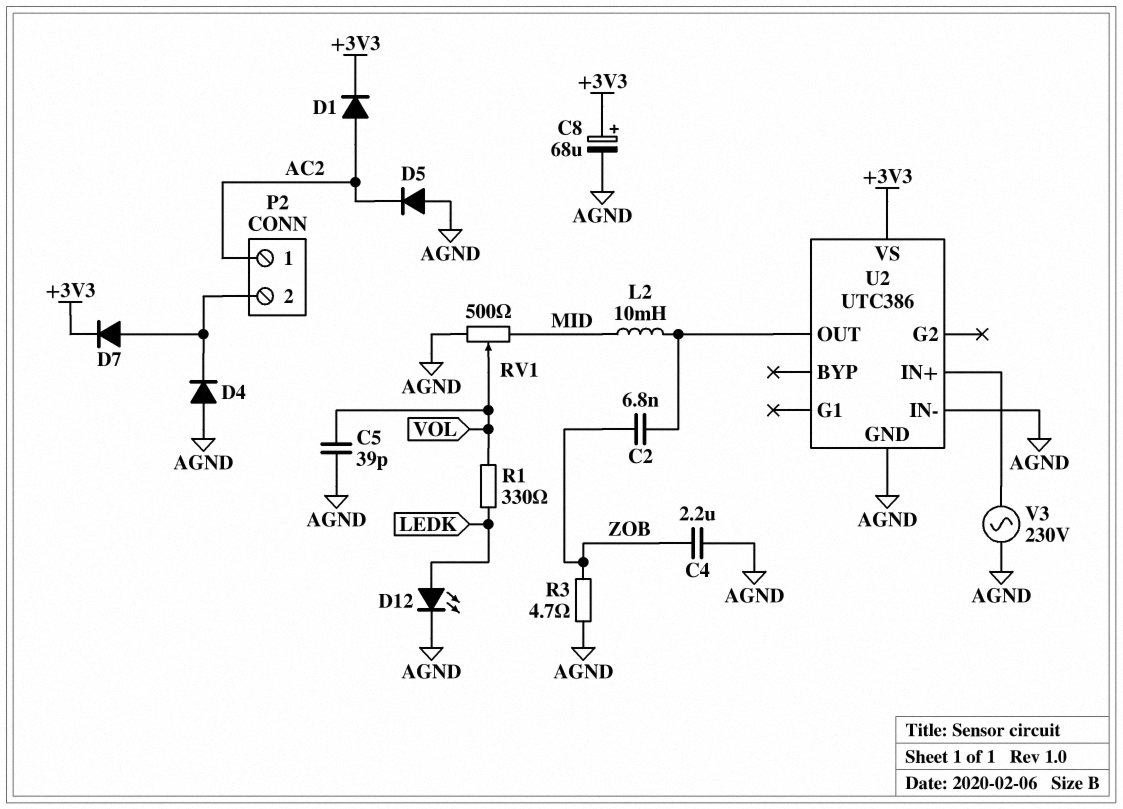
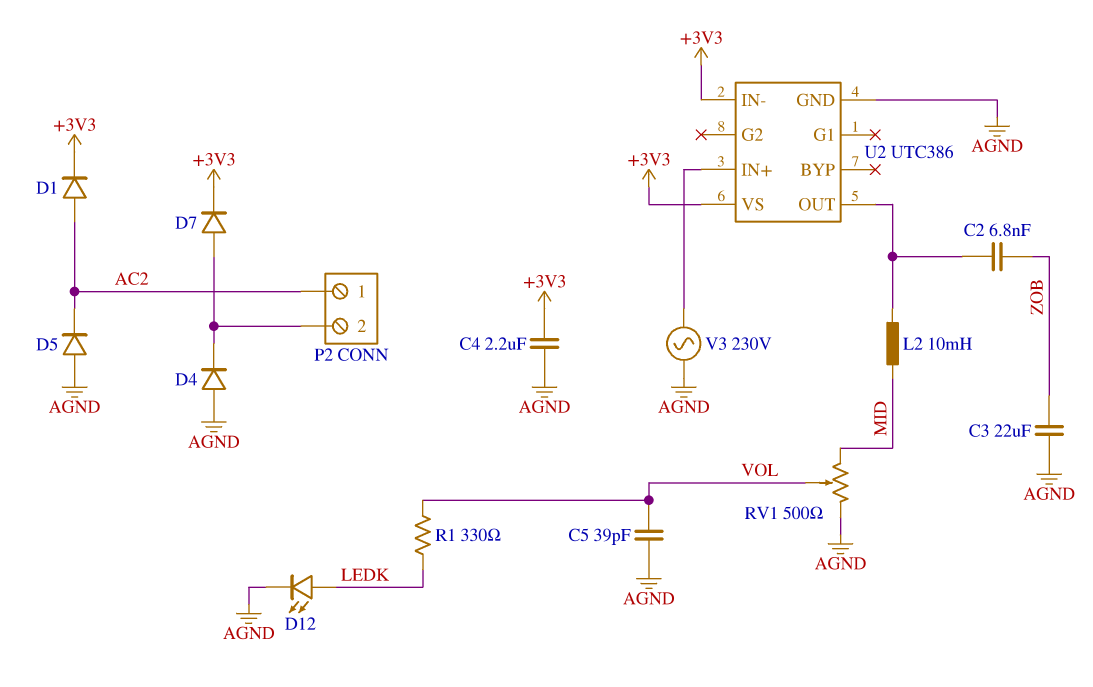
C3: none -> 22uF (AGND, ZOB)
C4: 2.2uF (AGND, ZOB) -> 2.2uF (+3V3, AGND)
C8: 68uF (plus +3V3, minus AGND) -> none
R3: 4.7 (AGND, ZOB) -> none
U2 pin IN-: AGND -> +3V3

